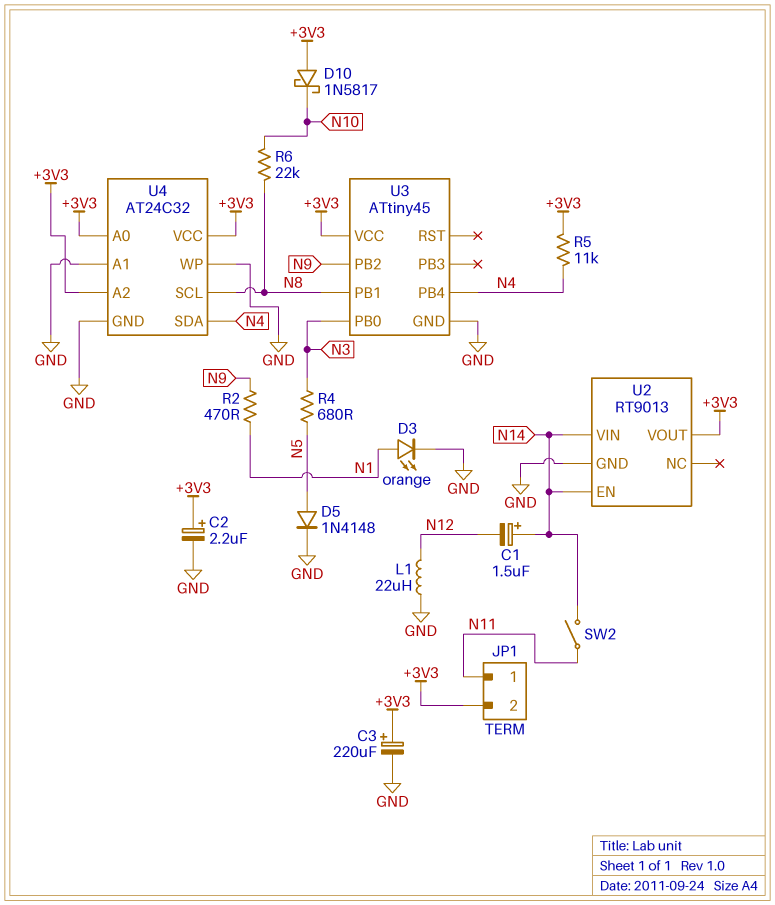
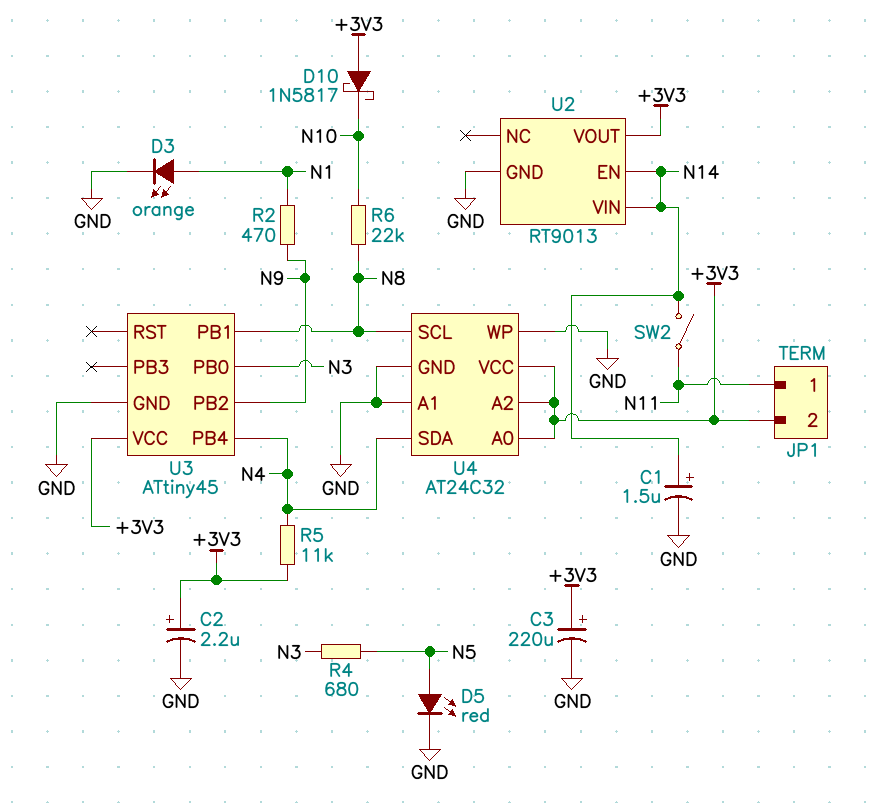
C1: 1.5uF (plus N14, minus N12) -> 1.5uF (plus N14, minus GND)
D5: diode 1N4148 (A N5, K GND) -> LED red (A N5, K GND)
L1: 22uH (GND, N12) -> none

